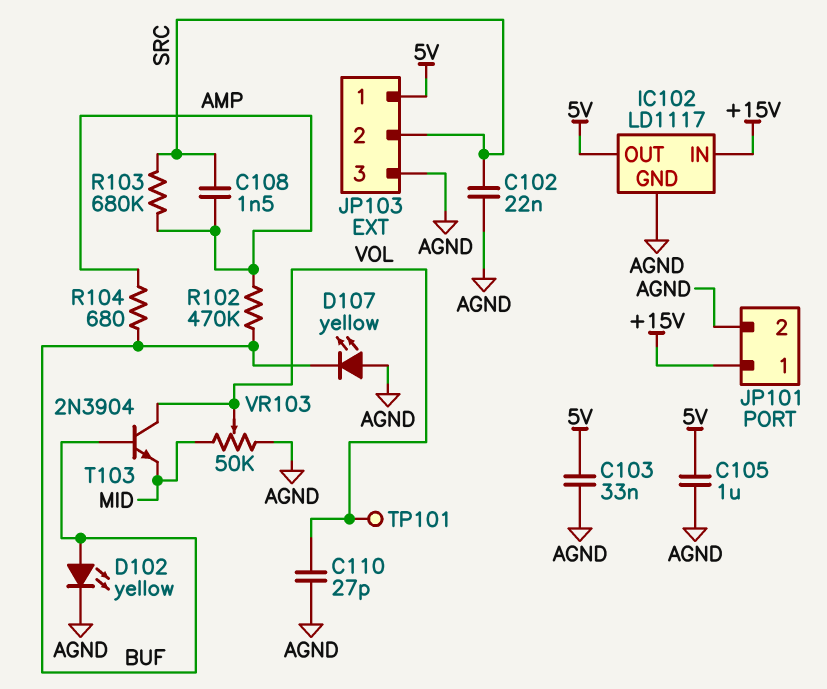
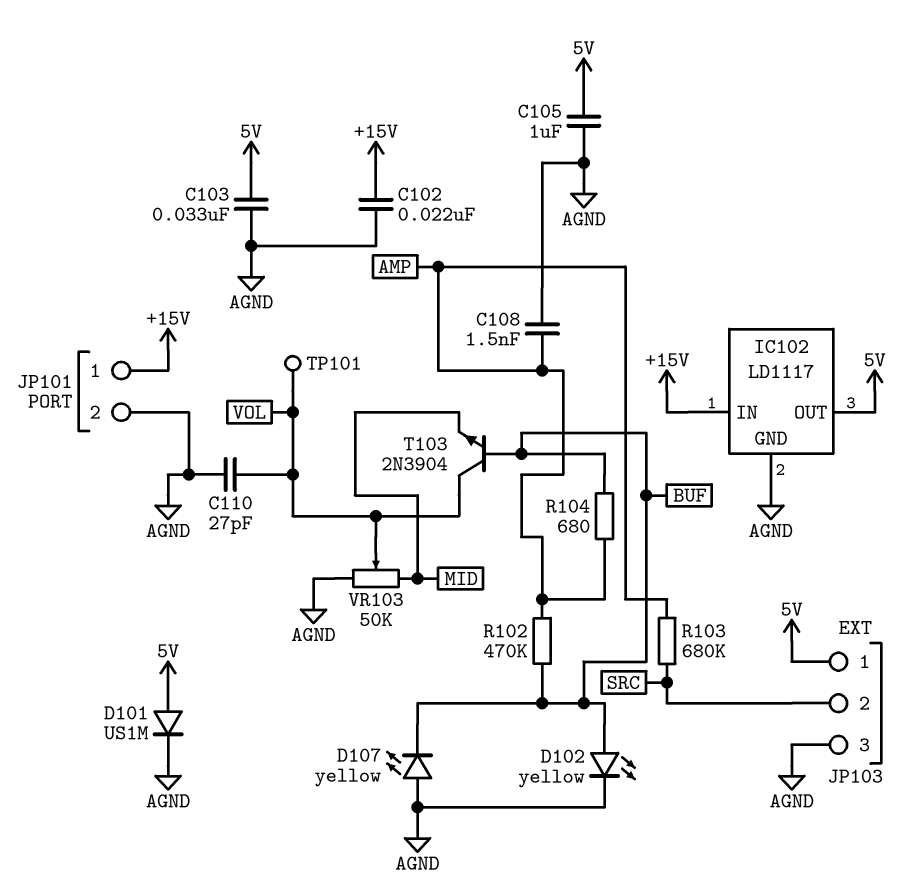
C102: 22nF (AGND, SRC) -> 22nF (+15V, AGND)
C108: 1.5nF (AMP, SRC) -> 1.5nF (AGND, AMP)
D101: none -> diode US1M (A 5V, K AGND)

